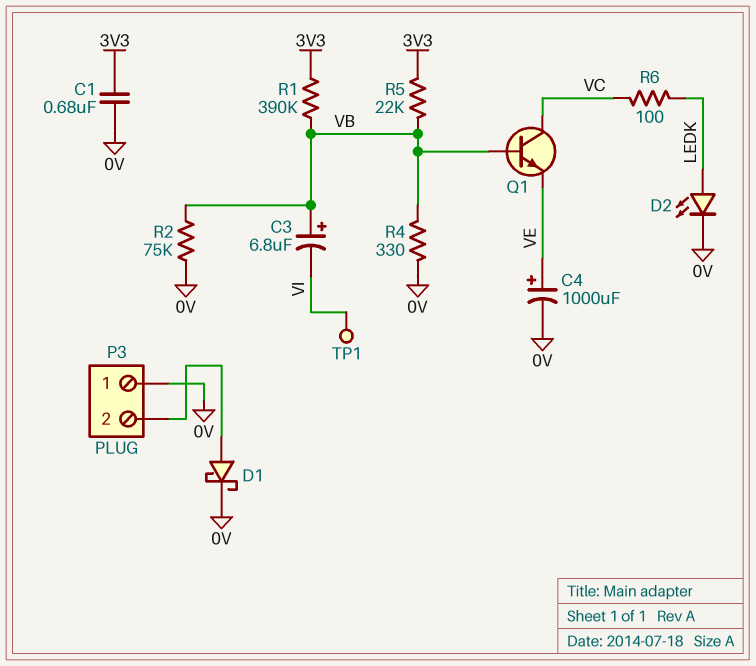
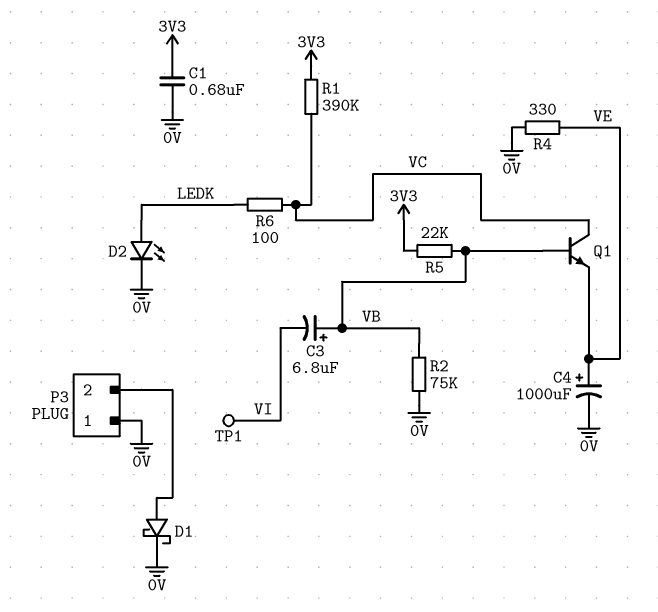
R1: 390k (3V3, VB) -> 390k (3V3, VC)
R4: 330 (0V, VB) -> 330 (0V, VE)

